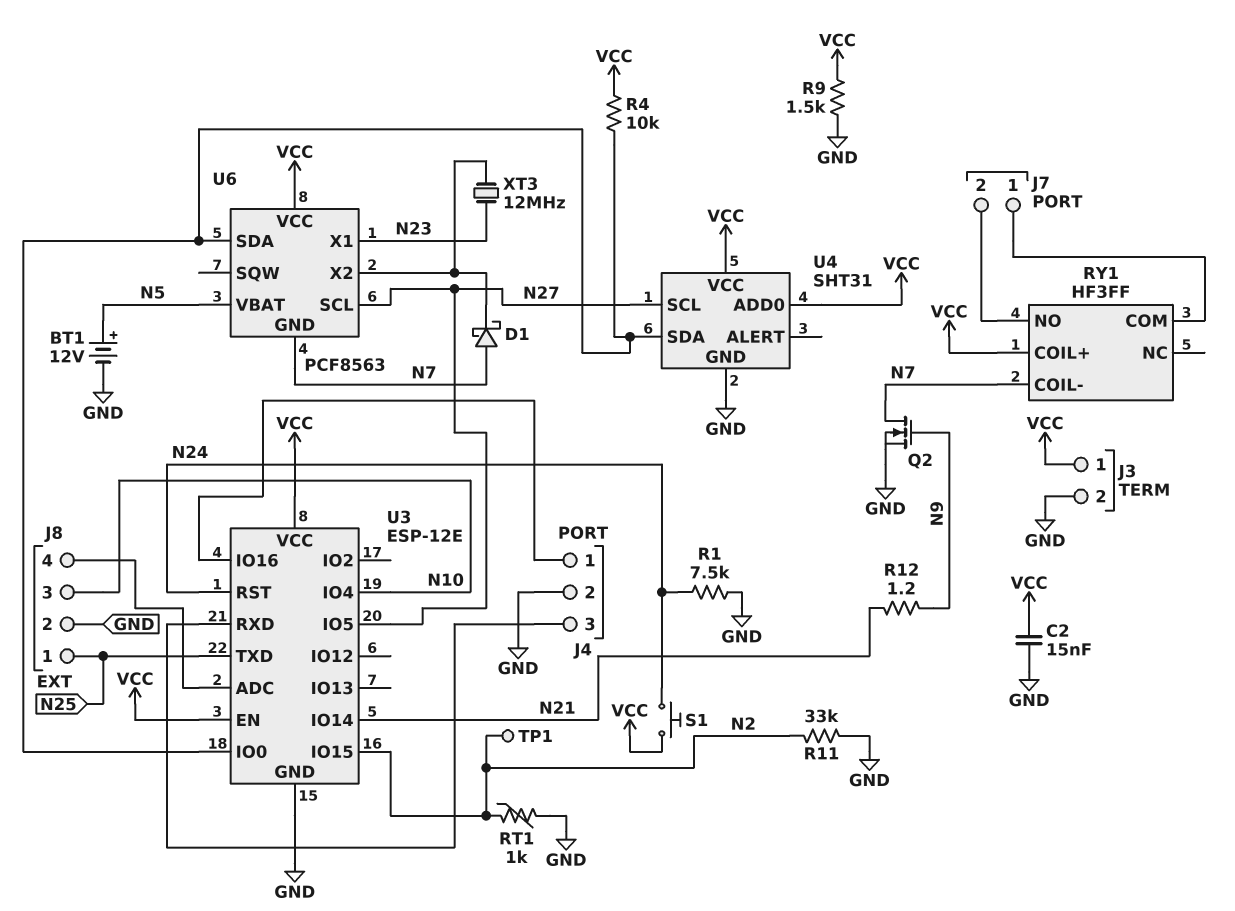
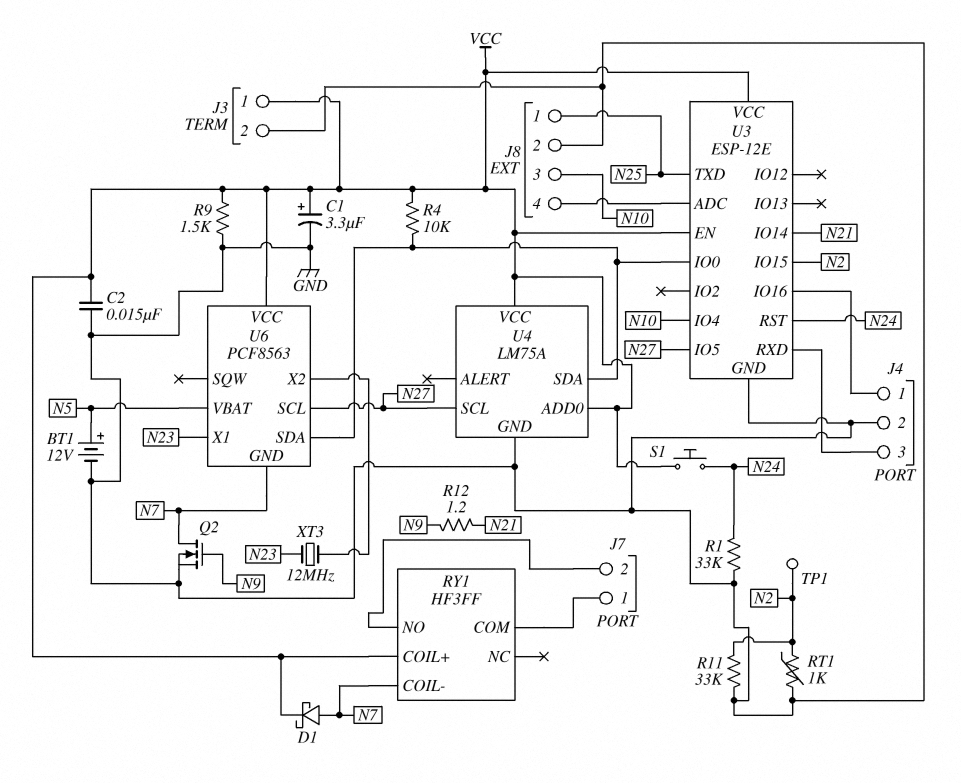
C1: none -> 3.3uF (plus VCC, minus GND)
D1: schottky (A N7, K U6/X2) -> schottky (A N7, K VCC)
R1: 7.5k (GND, N24) -> 33k (GND, N24)
U4: SHT31 -> LM75A

